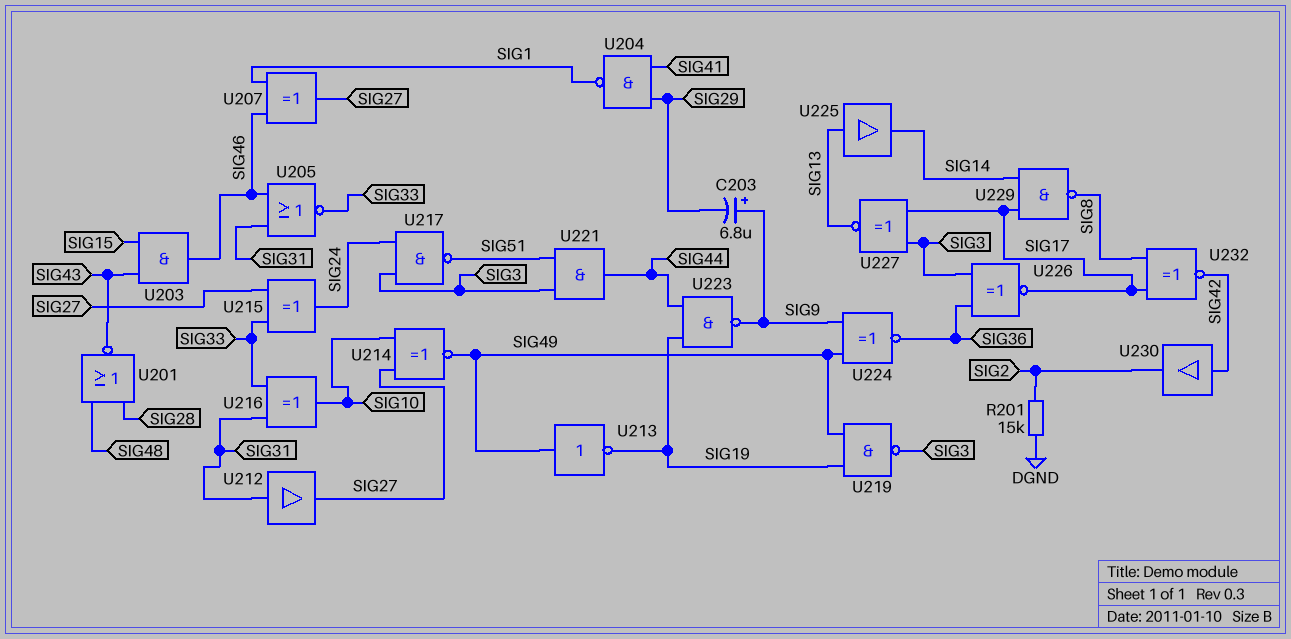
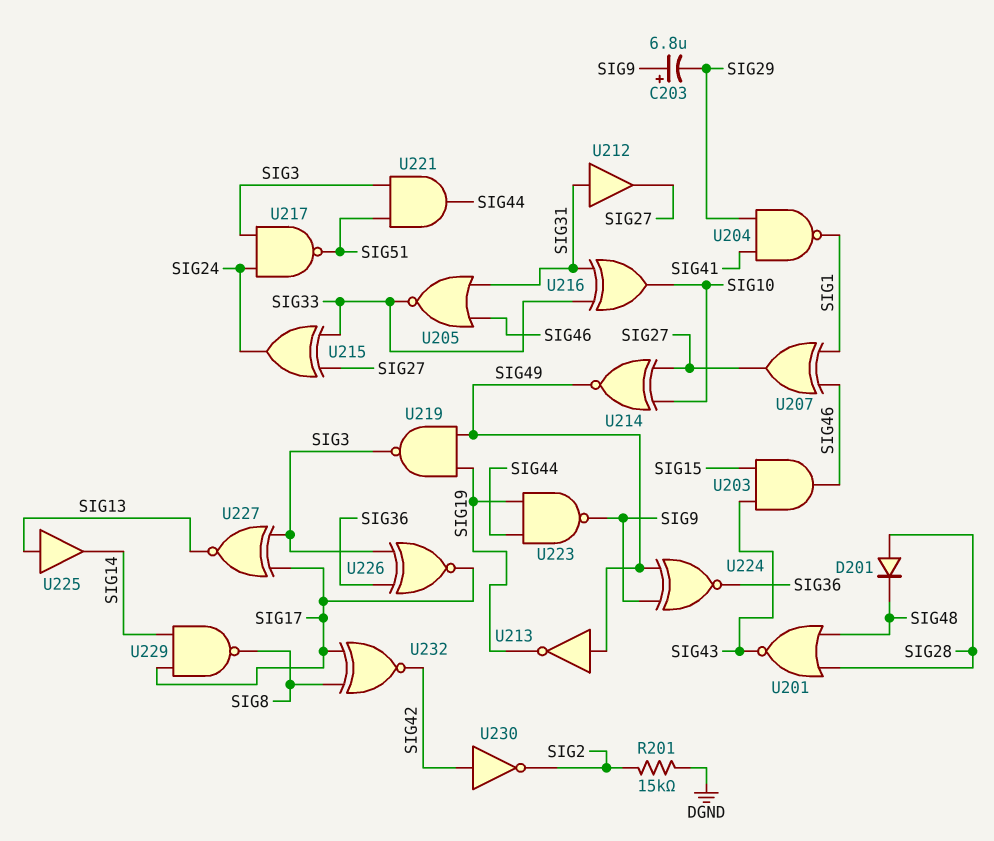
D201: none -> diode (A SIG28, K SIG48)
U230: buffer (in SIG42, out SIG2) -> NOT (in SIG42, out SIG2)

